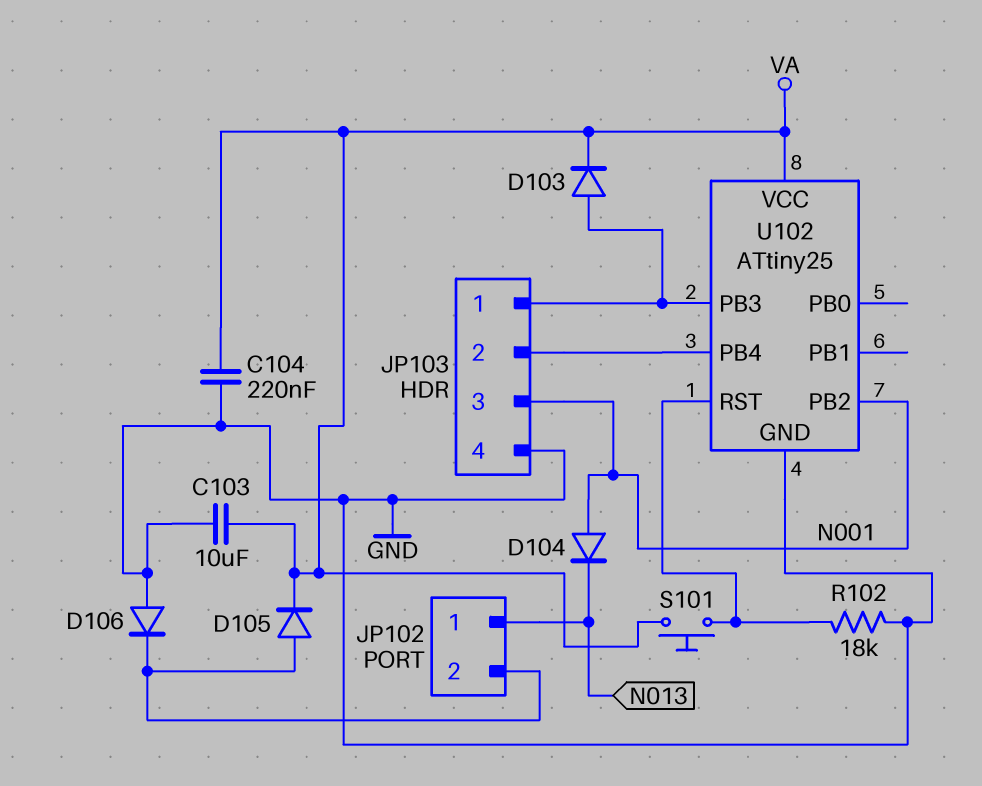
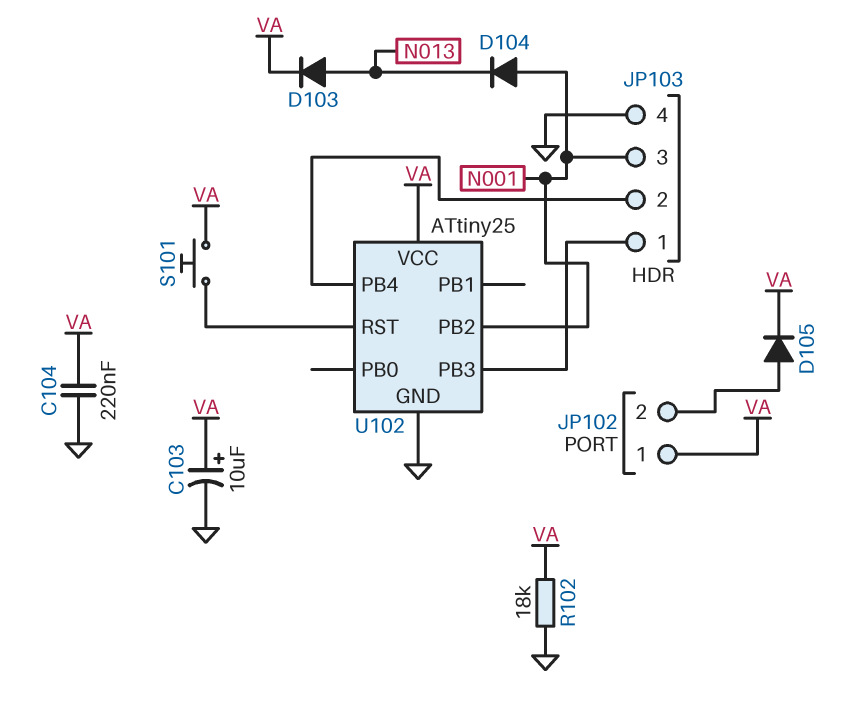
C103: 10uF (GND, VA) -> 10uF (plus VA, minus GND)
D103: diode (A JP103/1, K VA) -> diode (A N013, K VA)
D106: diode (A GND, K JP102/2) -> none
JP102 pin 1: N013 -> VA
R102: 18k (GND, U102/RST) -> 18k (GND, VA)

